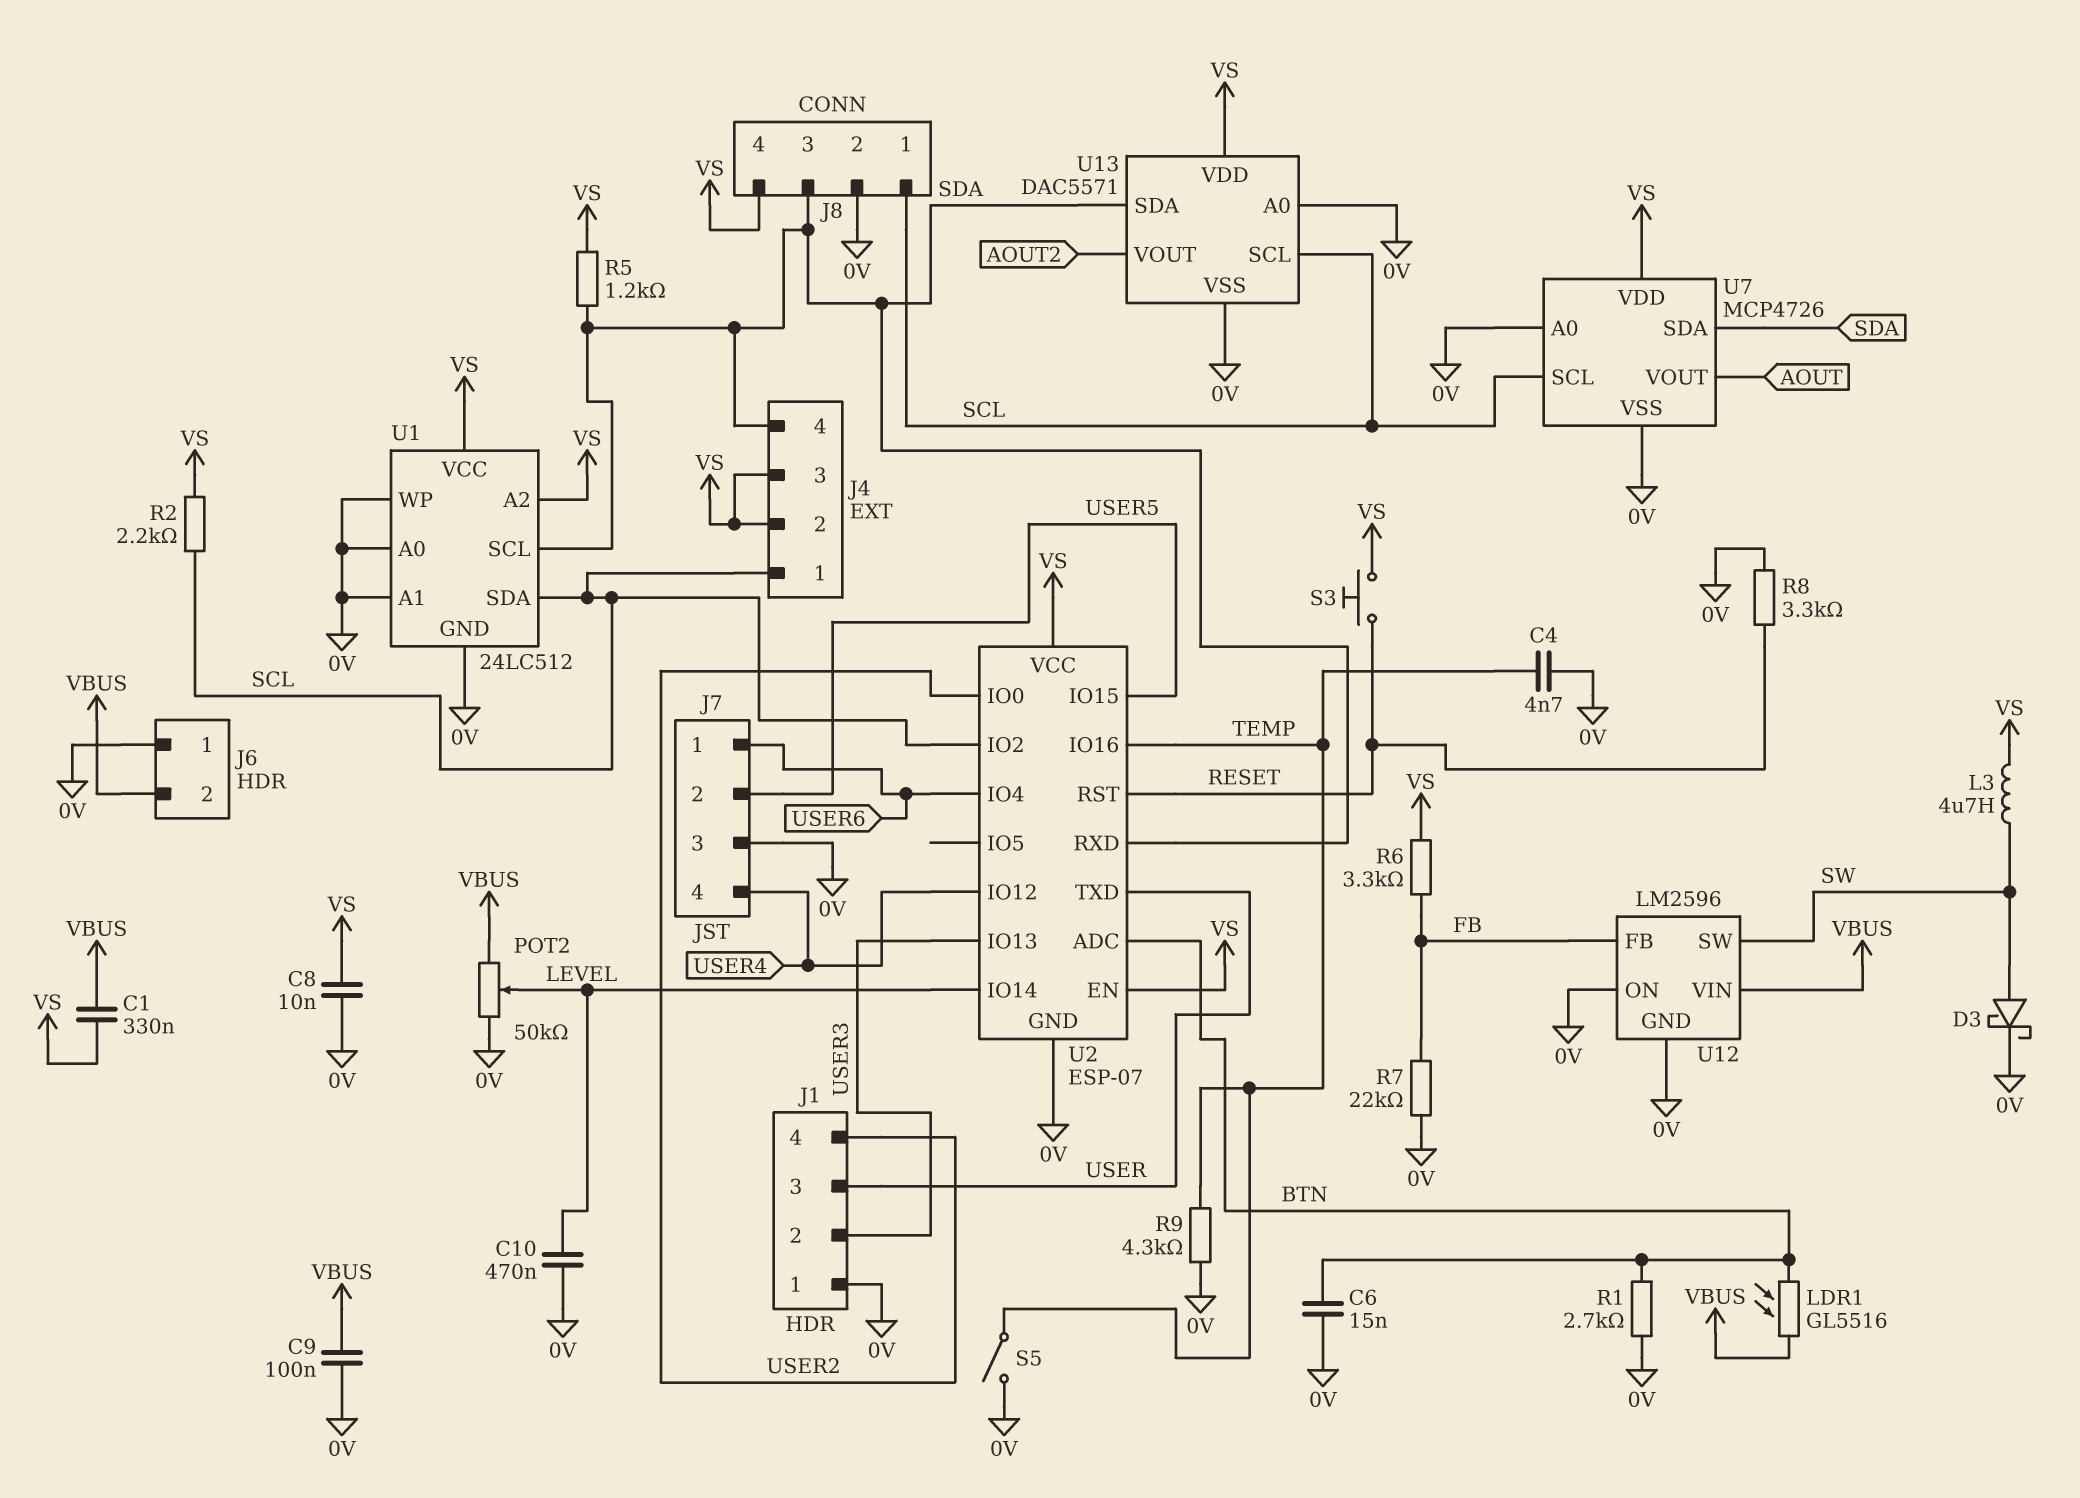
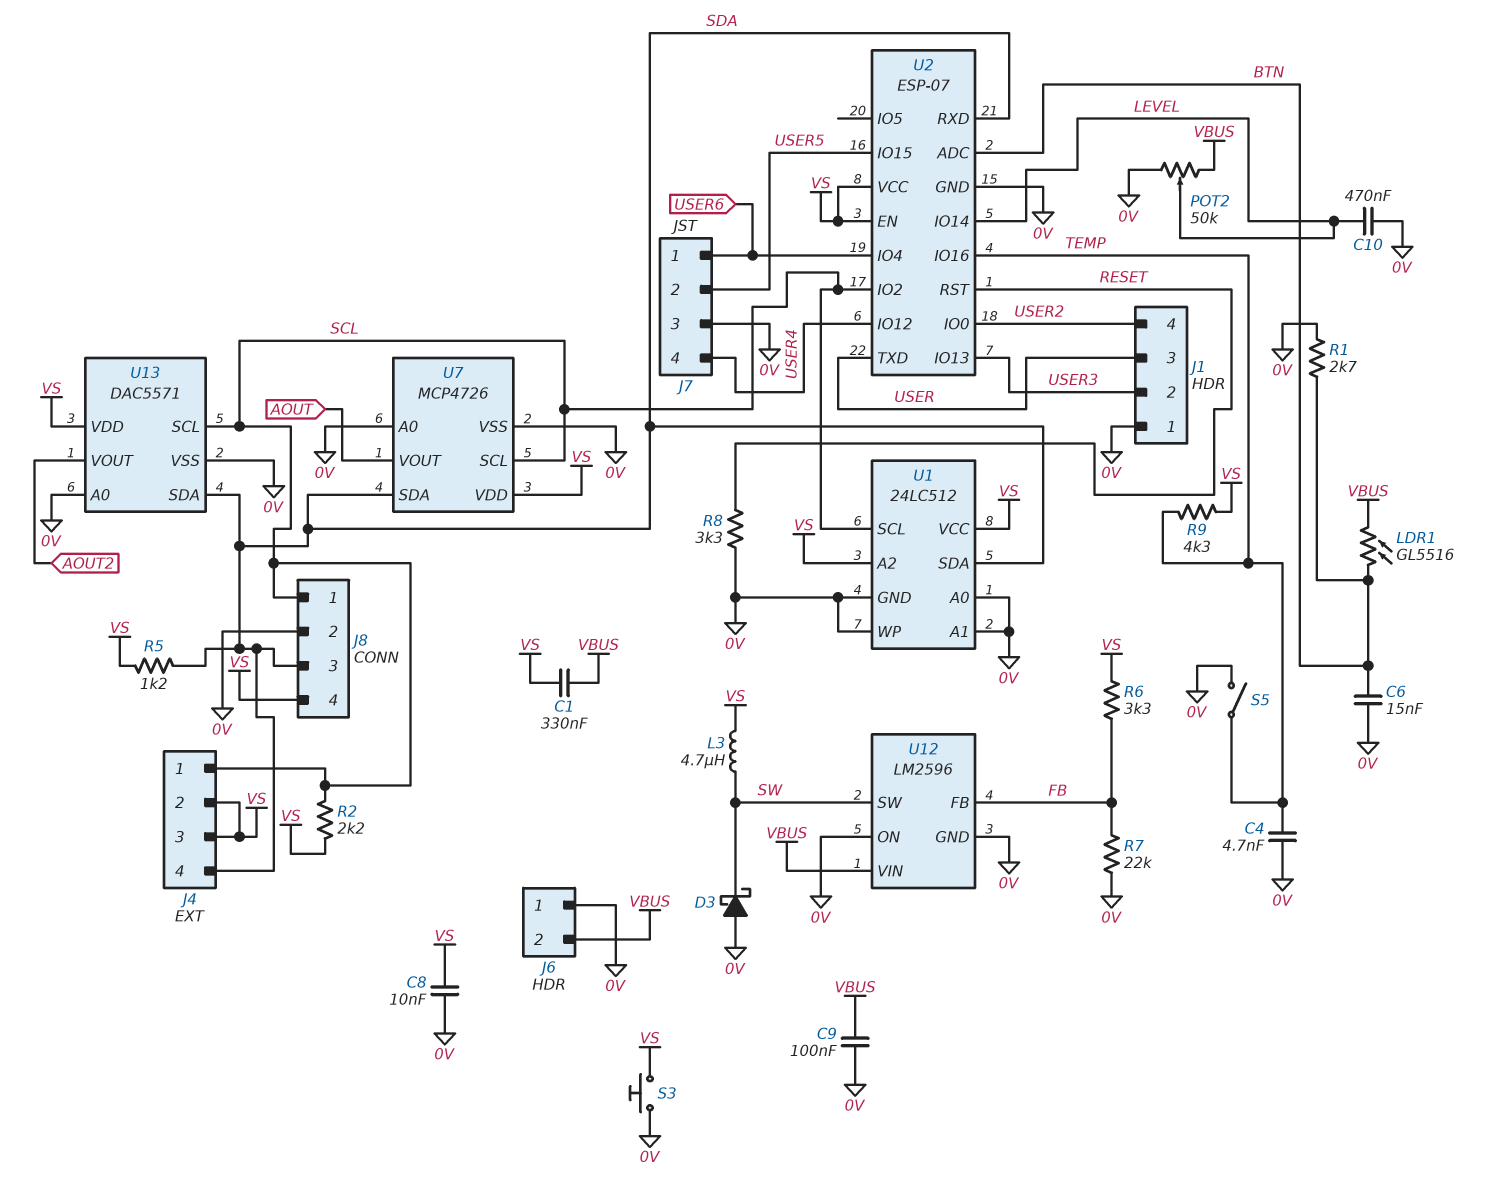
D3: schottky (A SW, K 0V) -> schottky (A 0V, K SW)
R9: 4.3k (0V, TEMP) -> 4.3k (TEMP, VS)
S3: button (RESET, VS) -> button (0V, VS)
U1 pin SCL: SDA -> SCL
U1 pin SDA: SCL -> SDA

